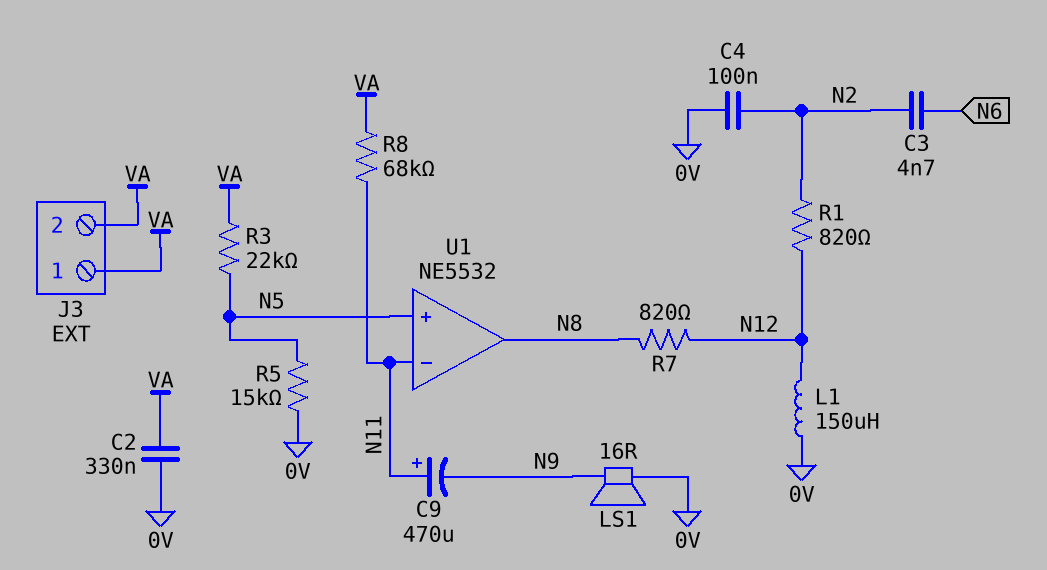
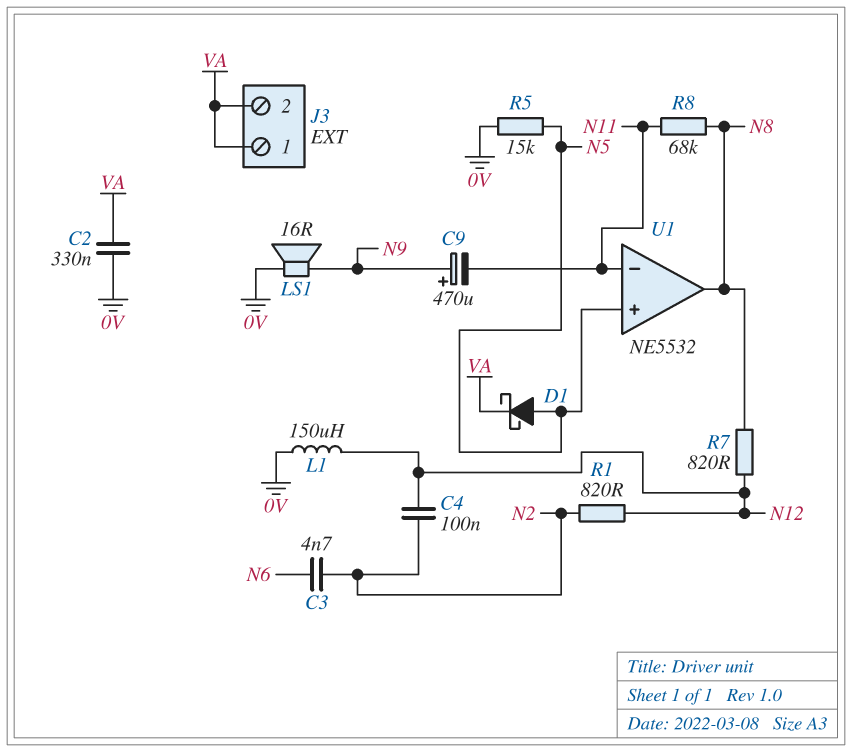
C4: 100nF (0V, N2) -> 100nF (N2, N12)
C9: 470uF (plus N11, minus N9) -> 470uF (plus N9, minus N11)
D1: none -> schottky (A N5, K VA)
R3: 22k (N5, VA) -> none
R8: 68k (N11, VA) -> 68k (N8, N11)

